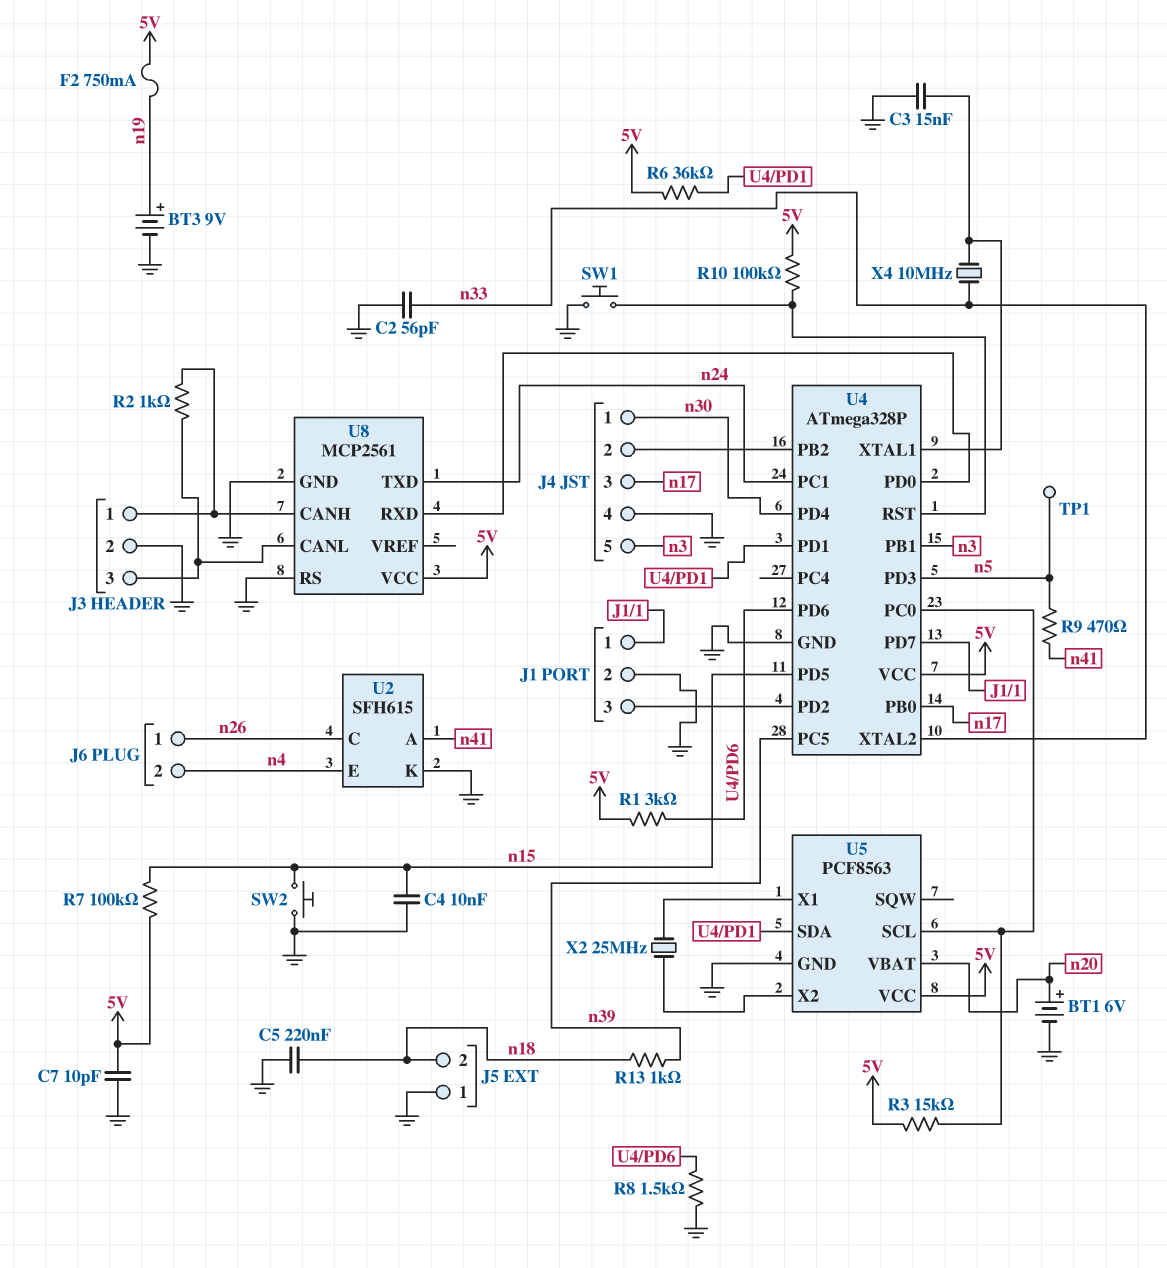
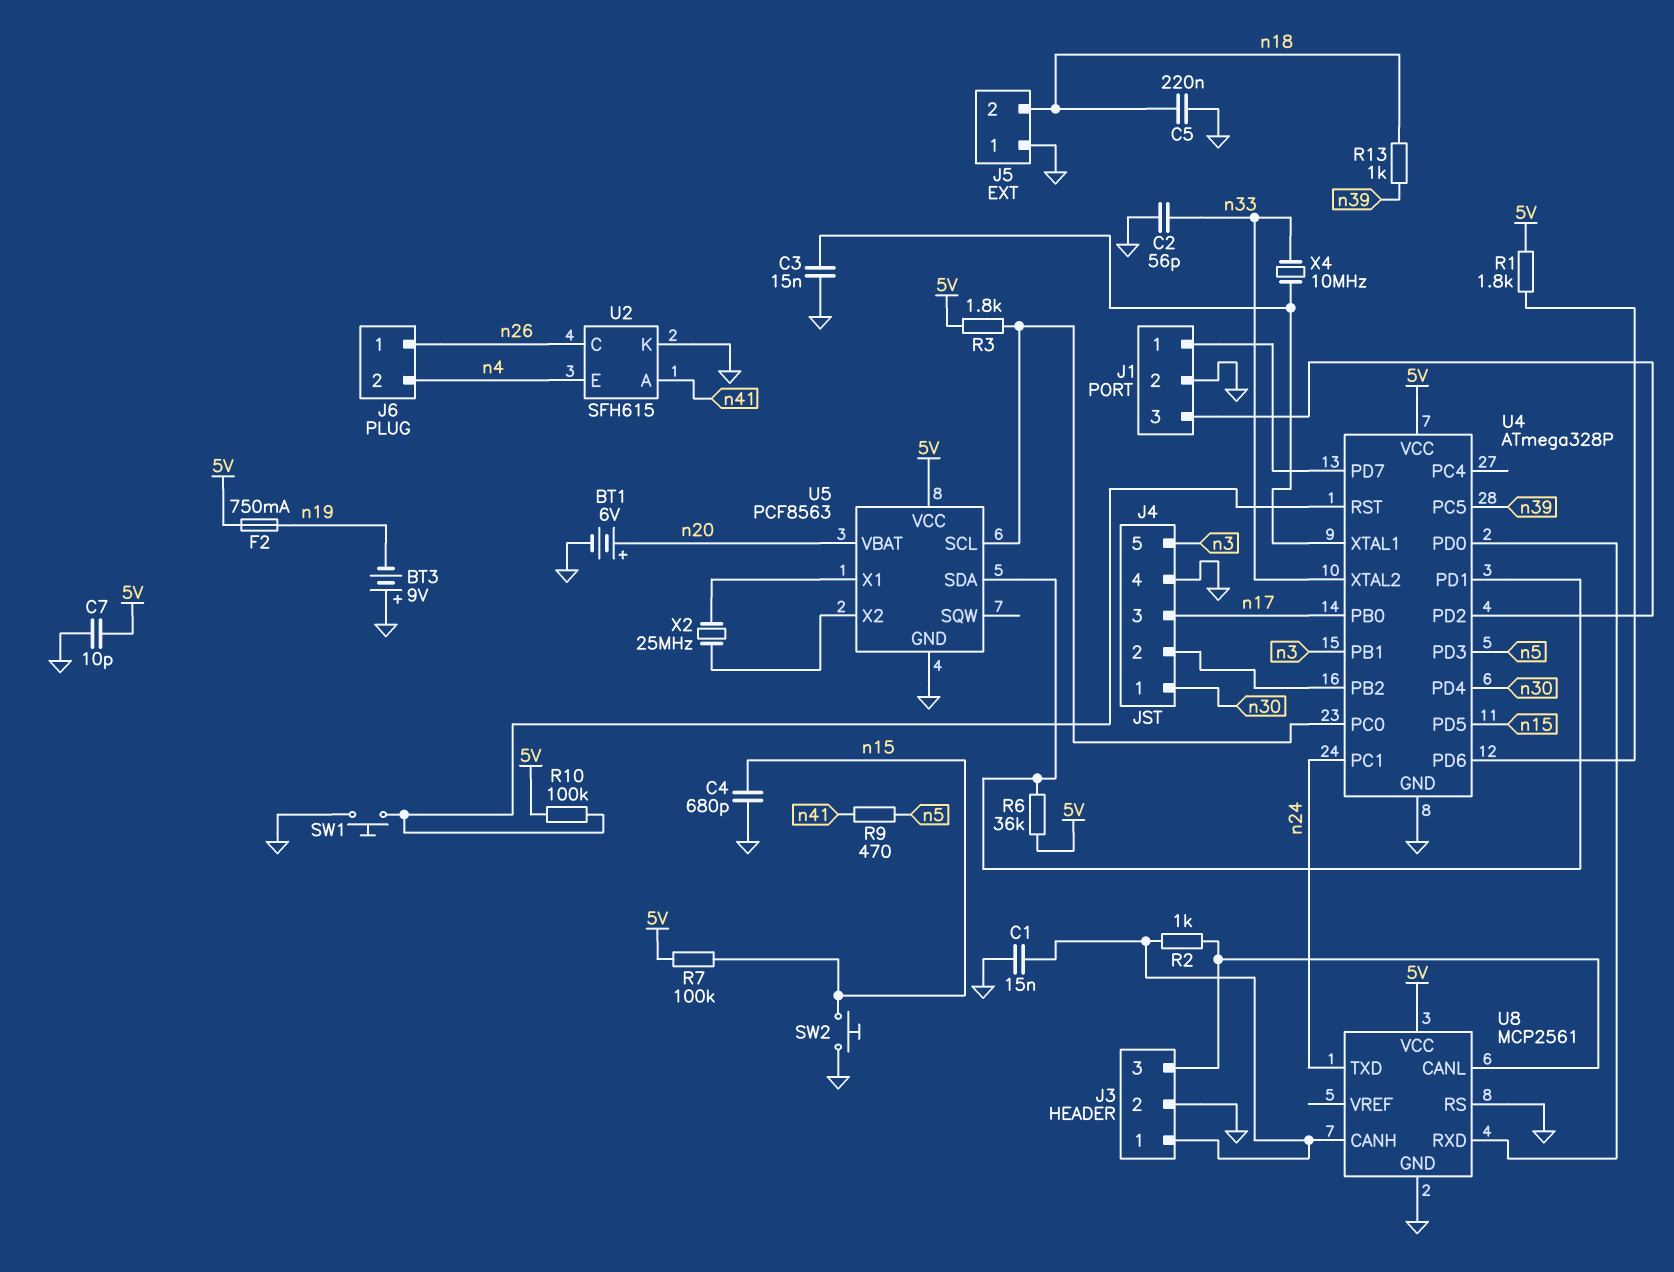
BT3: 9V (plus n19, minus GND) -> 9V (plus GND, minus n19)
C1: none -> 15nF (GND, J3/1)
C4: 10nF (GND, n15) -> 680pF (GND, n15)
R1: 3k (5V, U4/PD6) -> 1.8k (5V, U4/PD6)
R3: 15k (5V, U4/PC0) -> 1.8k (5V, U4/PC0)
R8: 1.5k (GND, U4/PD6) -> none
TP1: test point (n5) -> none

